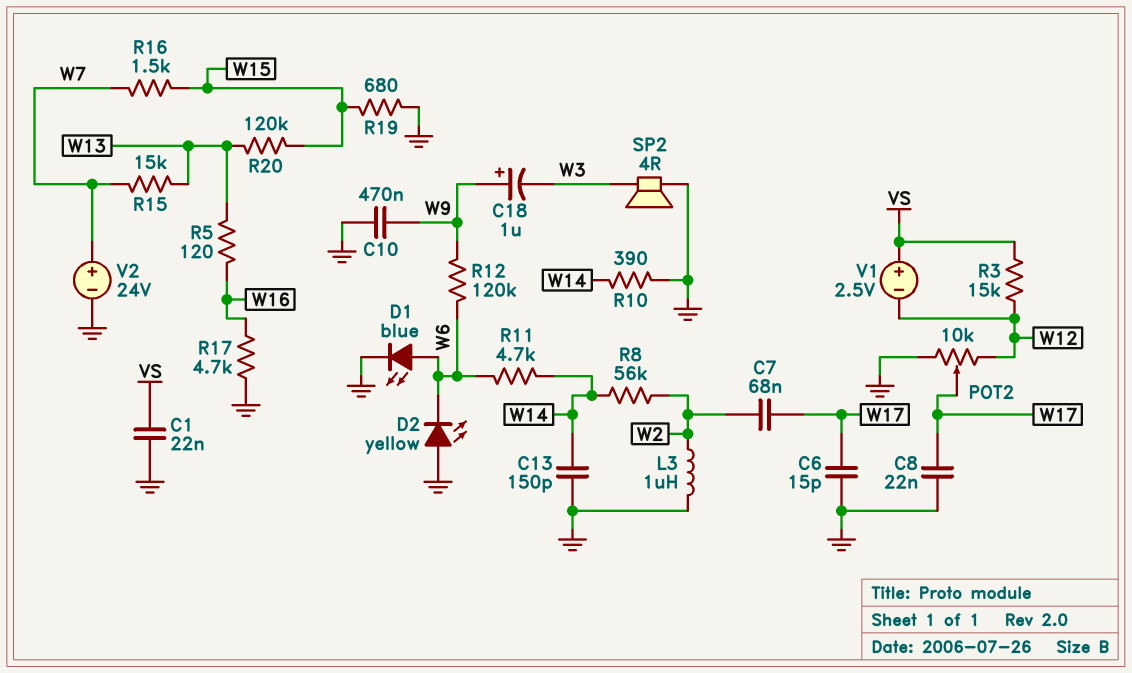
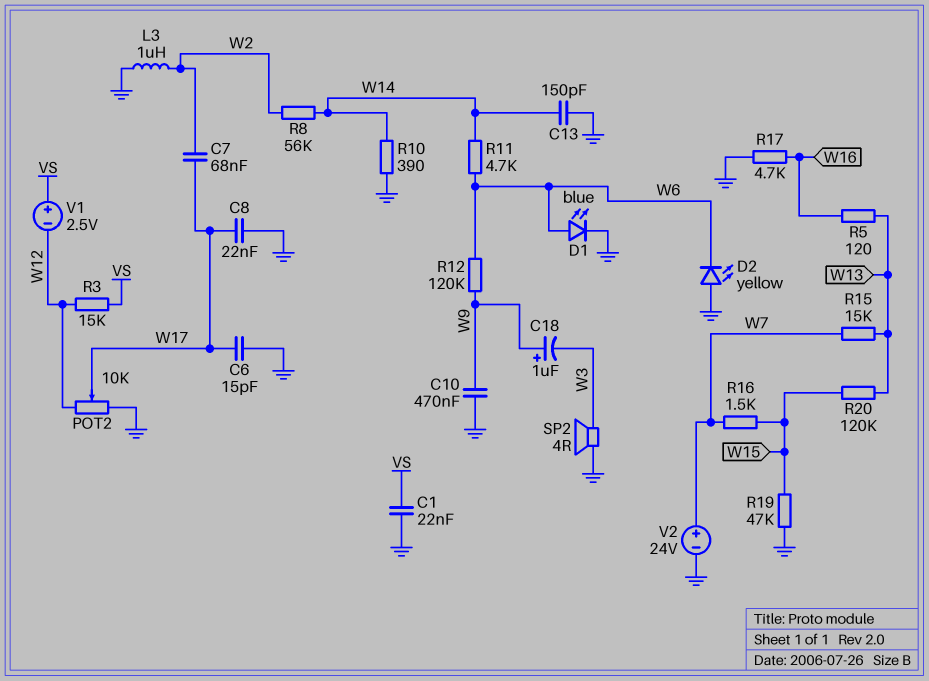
R19: 680 (GND, W15) -> 47k (GND, W15)

